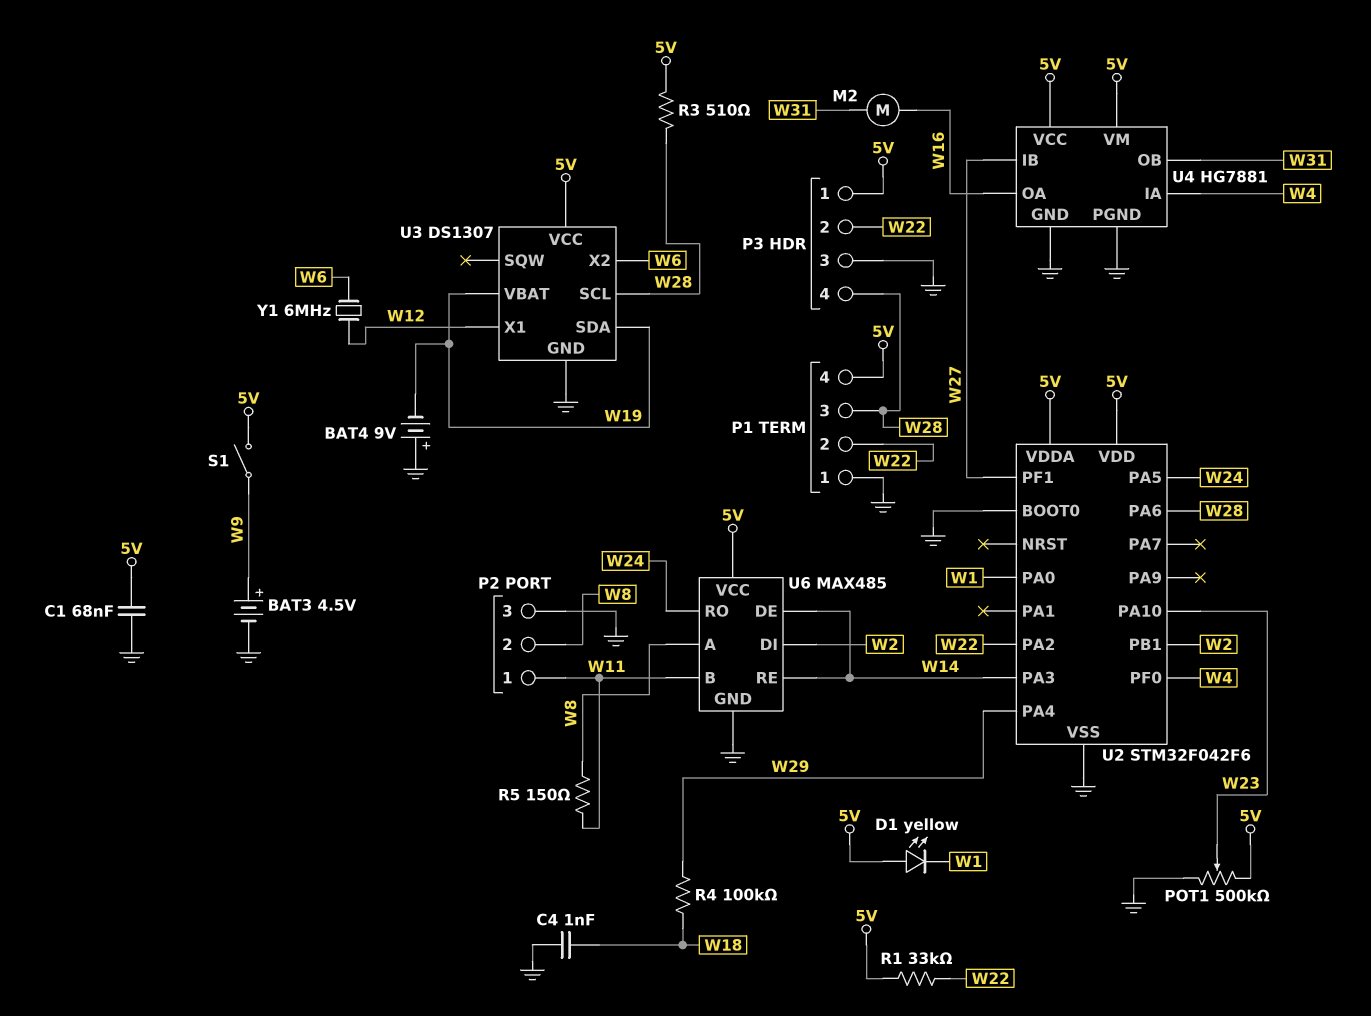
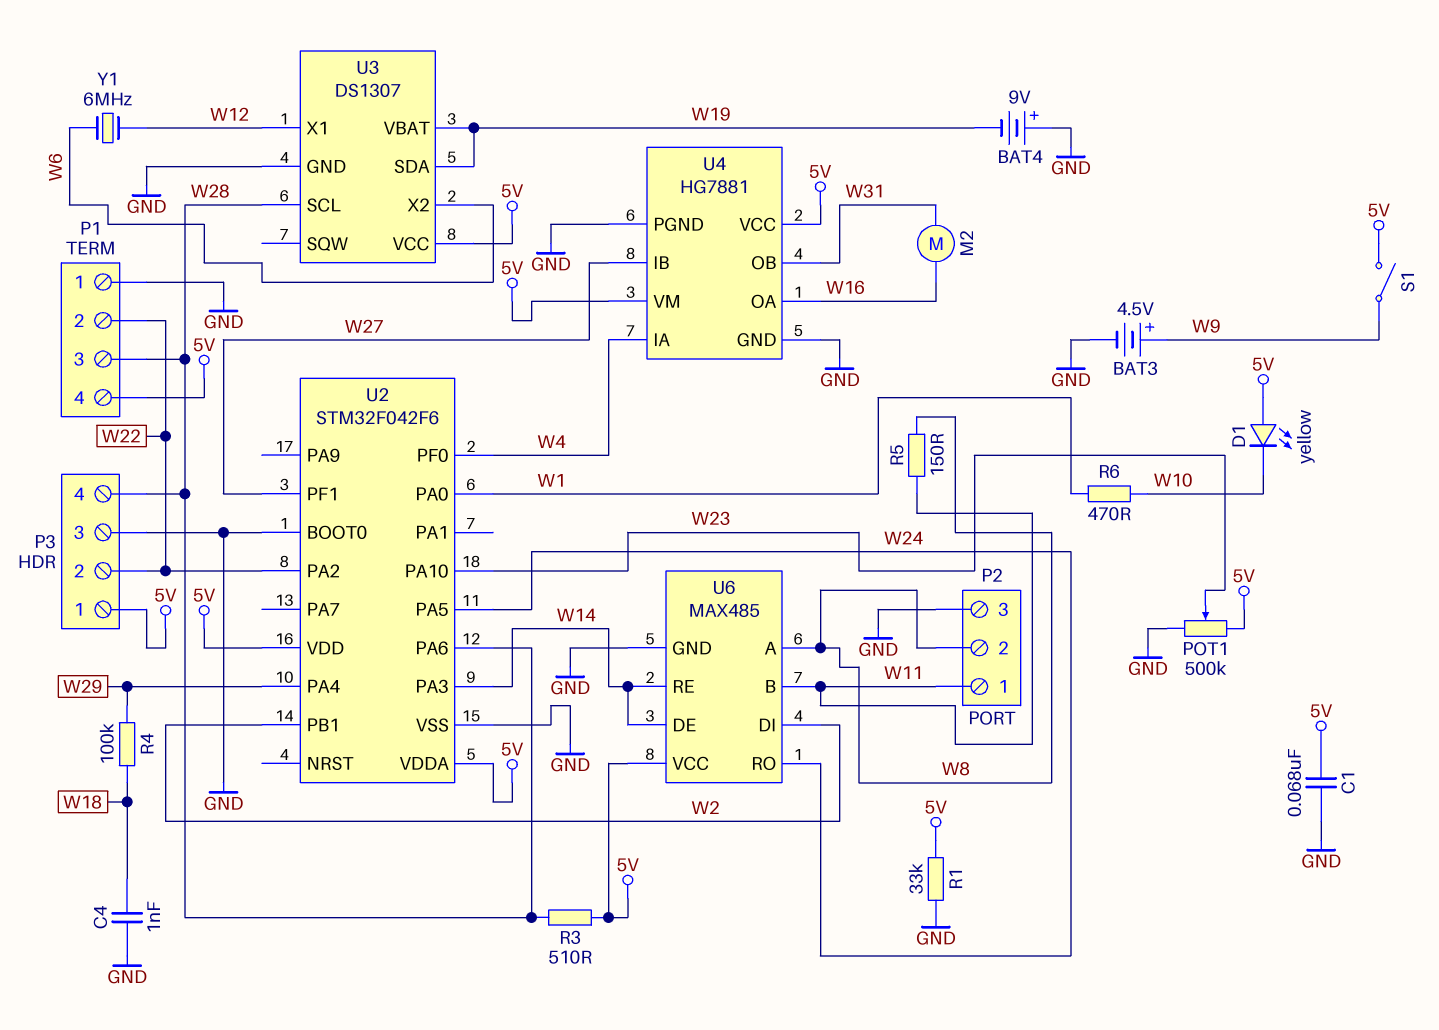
D1: LED yellow (A 5V, K W1) -> LED yellow (A 5V, K W10)
R1: 33k (5V, W22) -> 33k (5V, GND)
R6: none -> 470 (W1, W10)

